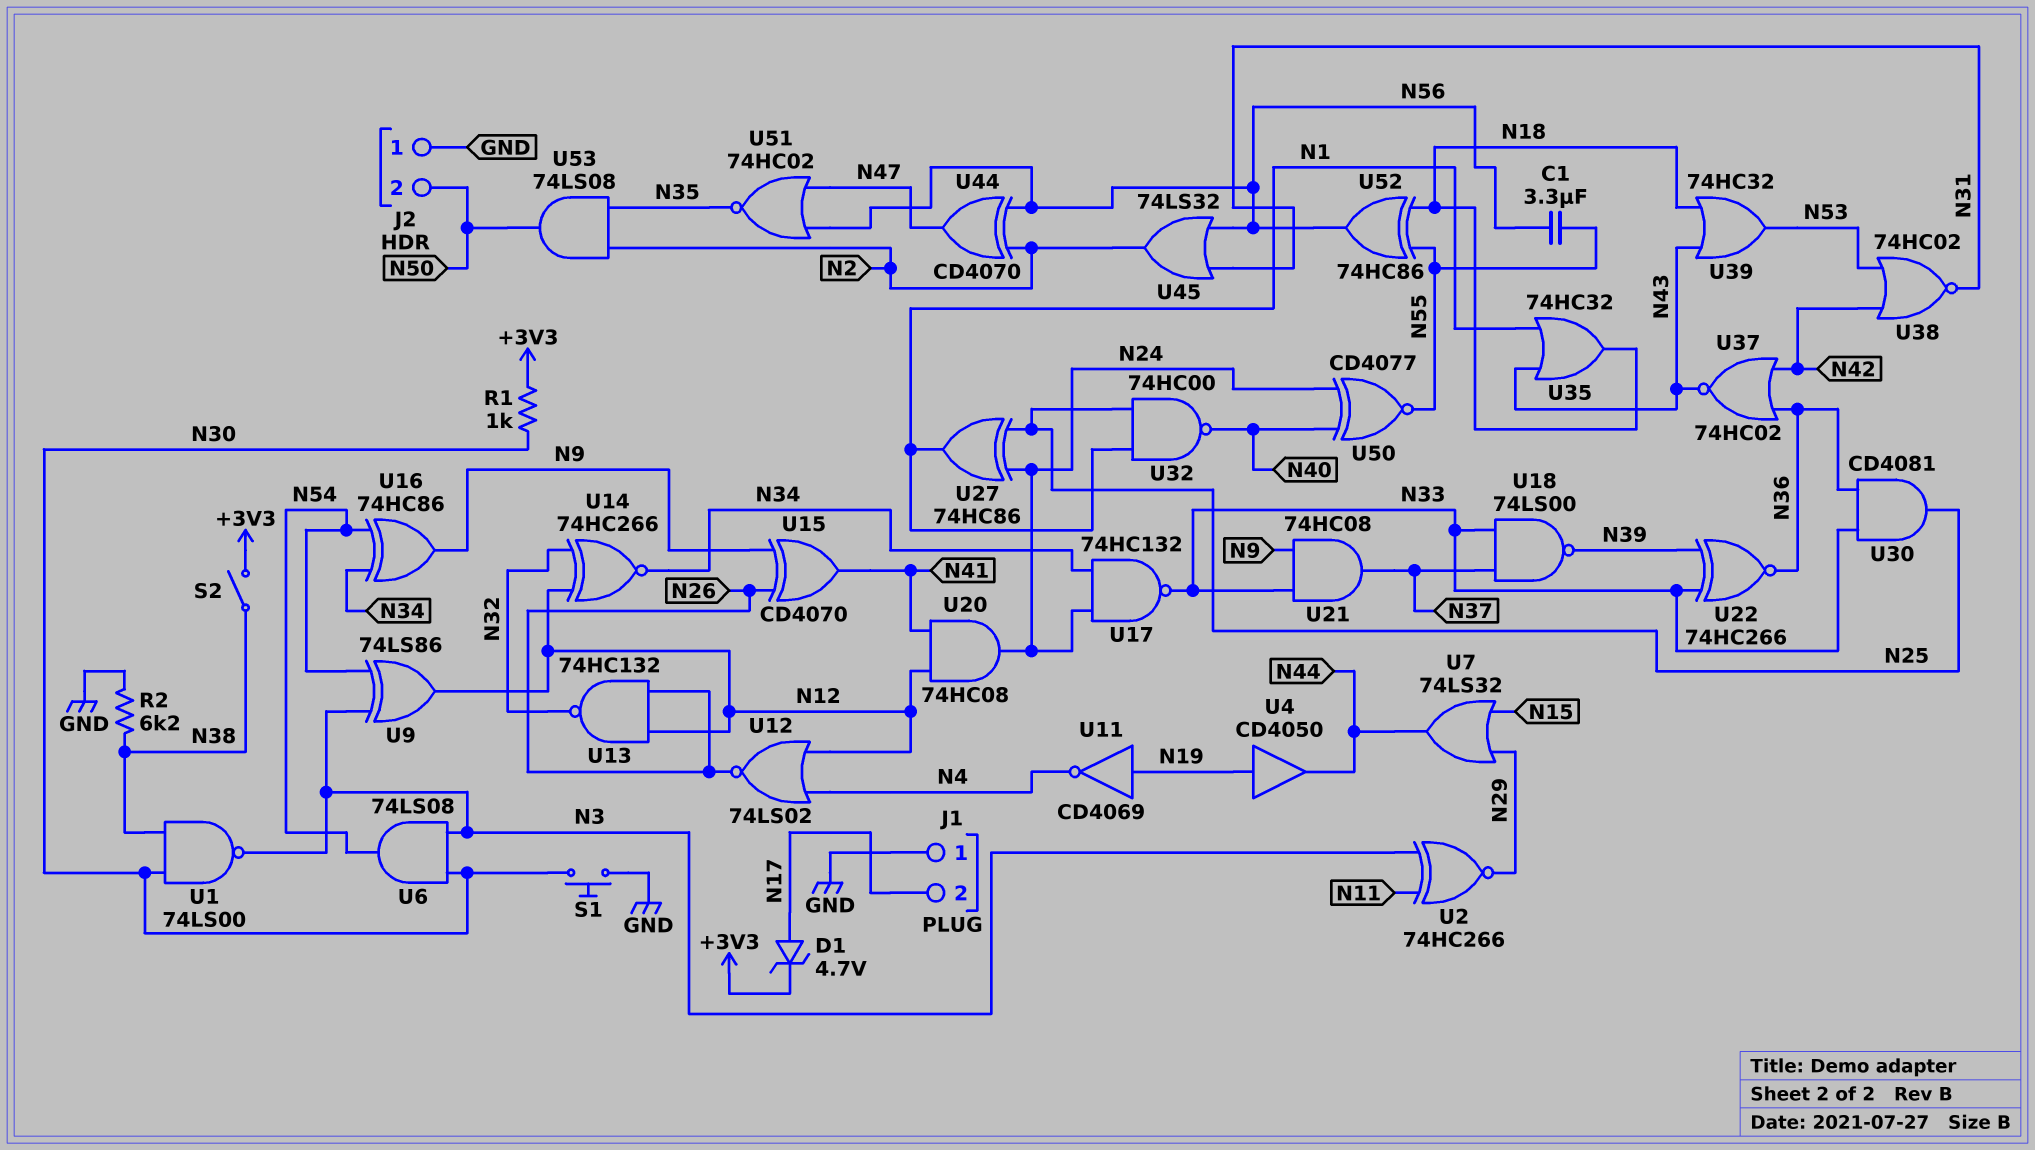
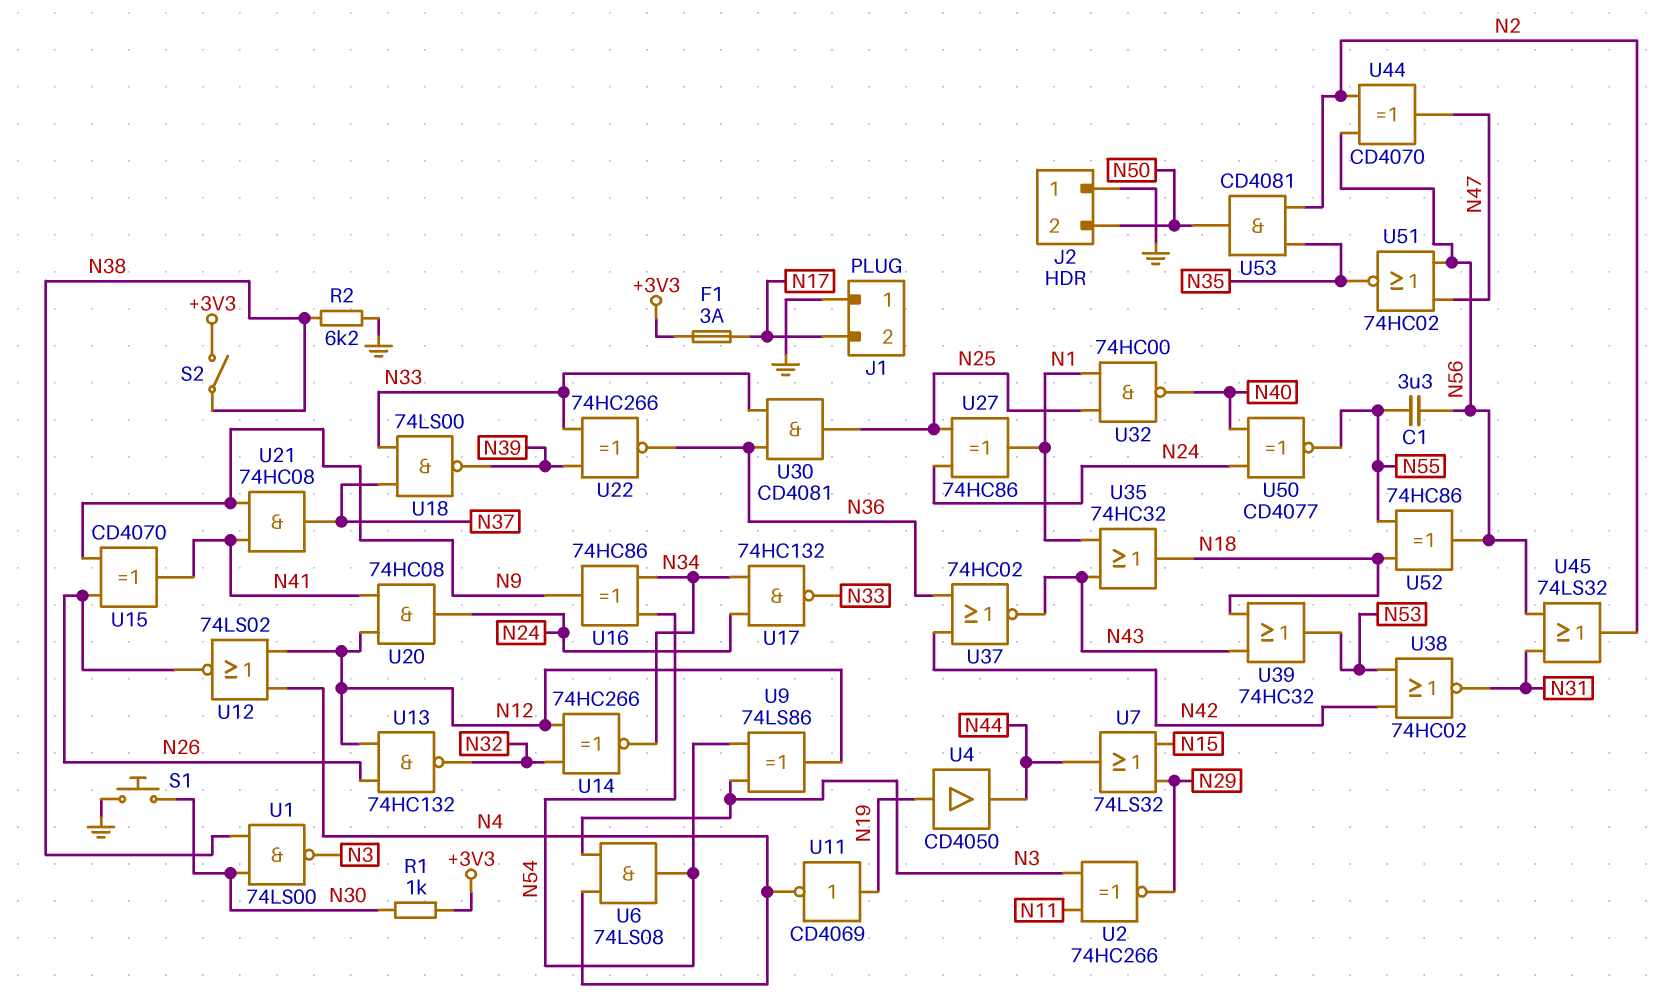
D1: zener 4.7V (A N17, K +3V3) -> none
F1: none -> 3A (+3V3, N17)
U6: AND 74LS08 (in N3, in N30, out N54) -> AND 74LS08 (in N3, in N4, out N54)
U21: AND 74HC08 (in N9, in N33, out N37) -> AND 74HC08 (in N9, in N41, out N37)
U53: AND 74LS08 (in N2, in N35, out N50) -> AND CD4081 (in N2, in N35, out N50)

